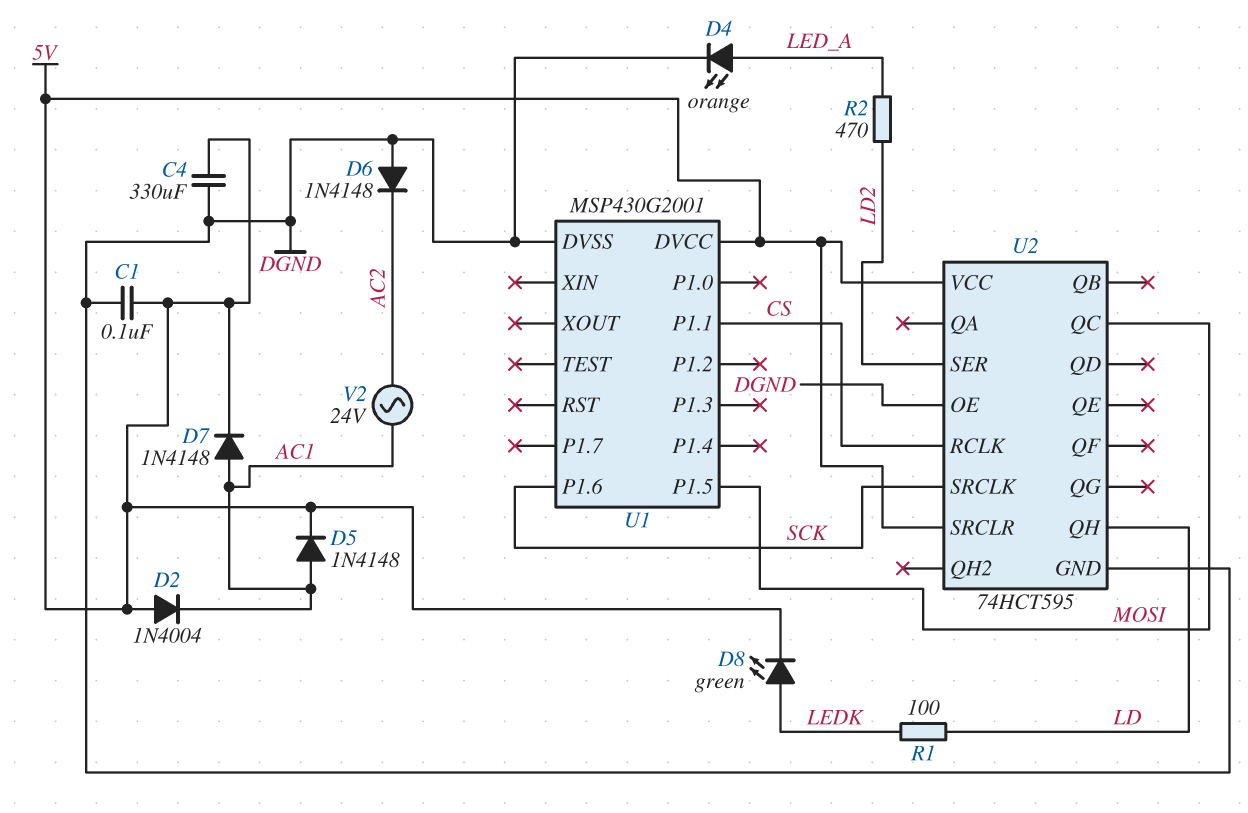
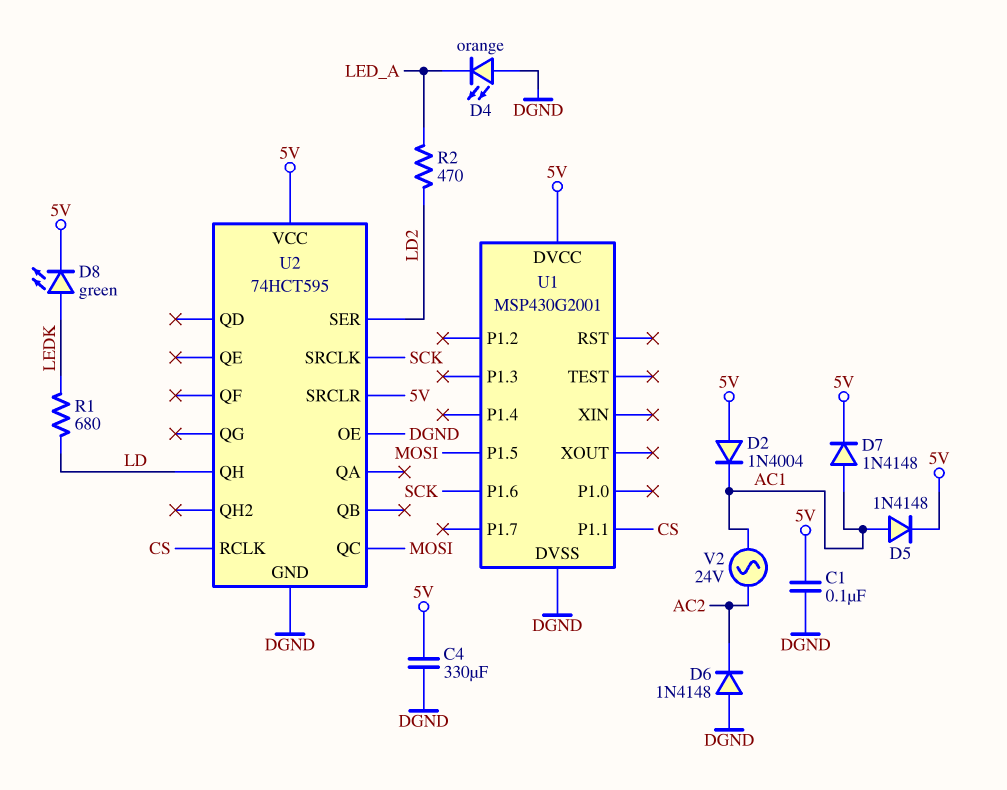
D4: LED orange (A LED_A, K DGND) -> LED orange (A DGND, K LED_A)
R1: 100 (LD, LEDK) -> 680 (LD, LEDK)

